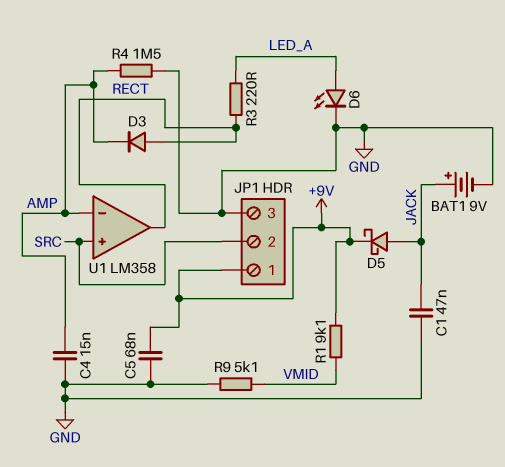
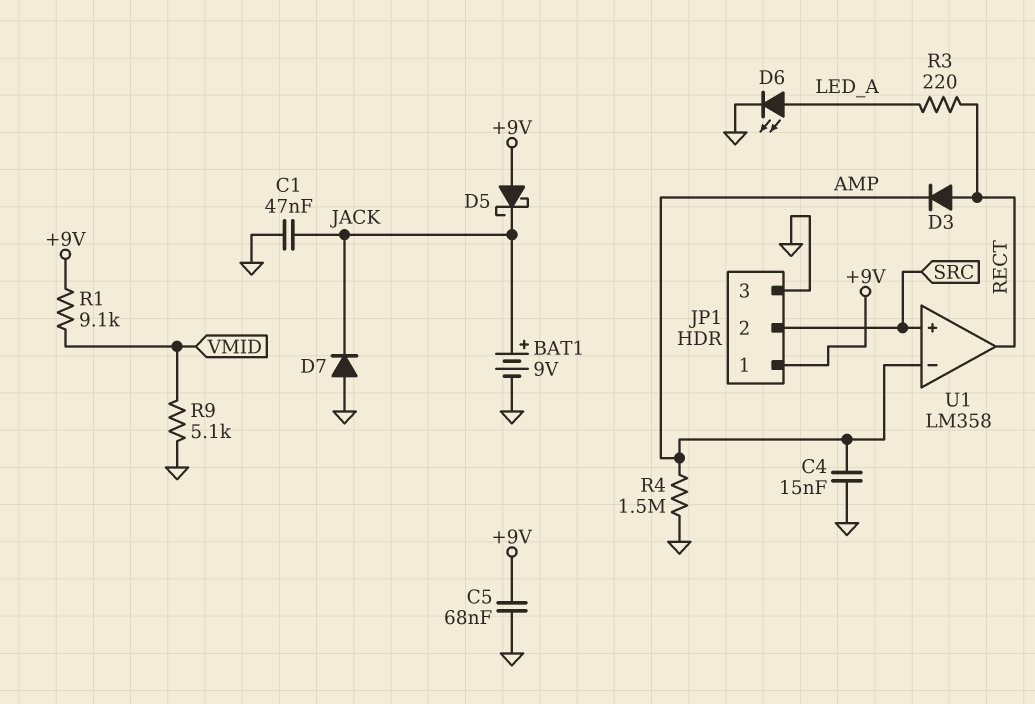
D5: schottky (A JACK, K +9V) -> schottky (A +9V, K JACK)
D7: none -> diode (A GND, K JACK)

